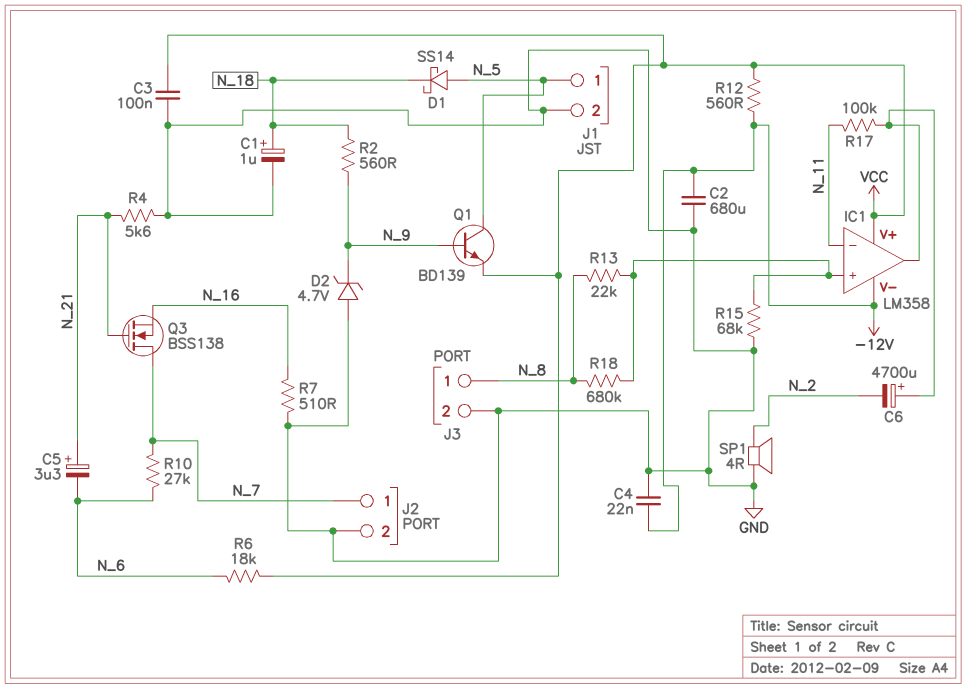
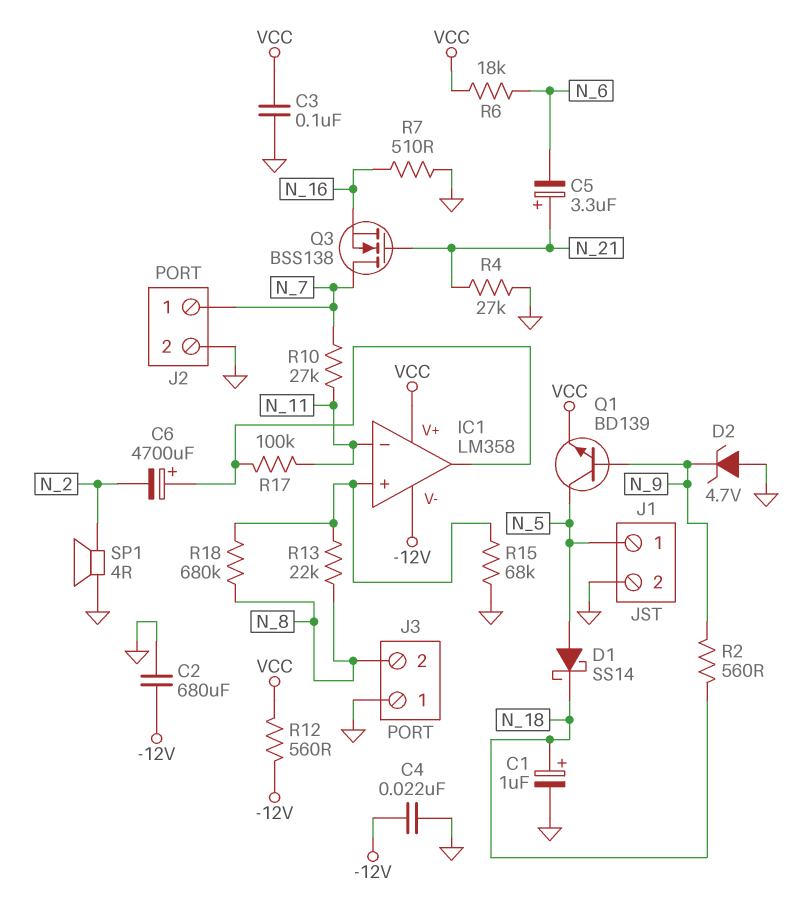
J3 pin 1: N_8 -> GND
J3 pin 2: GND -> N_8
R4: 5.6k (GND, N_21) -> 27k (GND, N_21)
R10: 27k (N_6, N_7) -> 27k (N_7, N_11)

